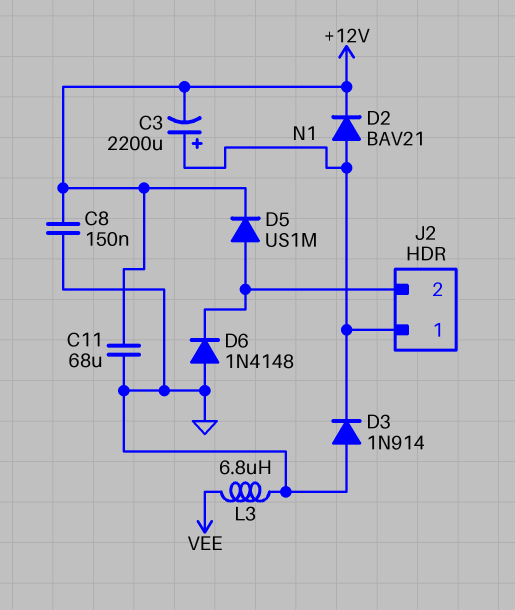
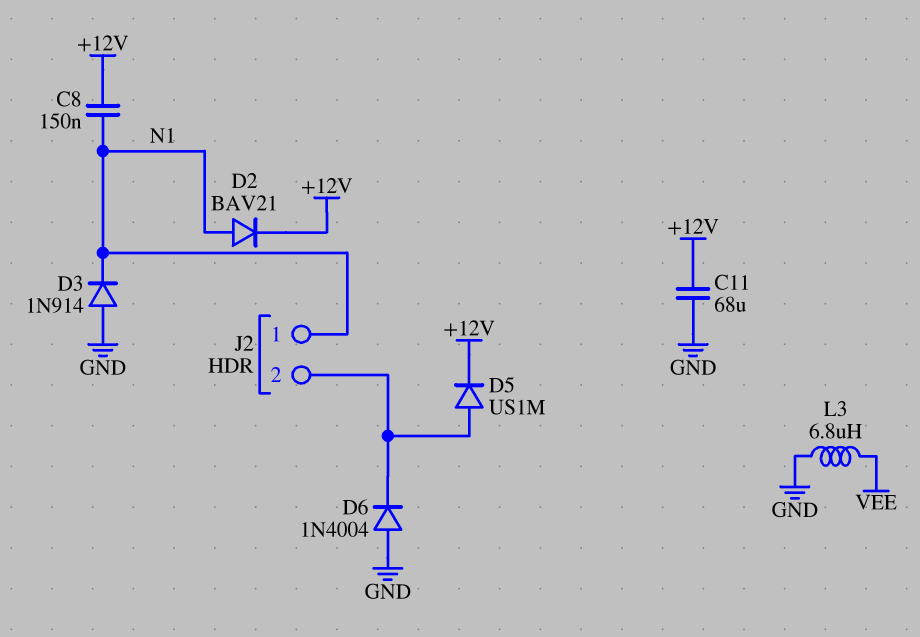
C3: 2200uF (plus N1, minus +12V) -> none
C8: 150nF (+12V, GND) -> 150nF (+12V, N1)
D6: diode 1N4148 (A GND, K J2/2) -> diode 1N4004 (A GND, K J2/2)

